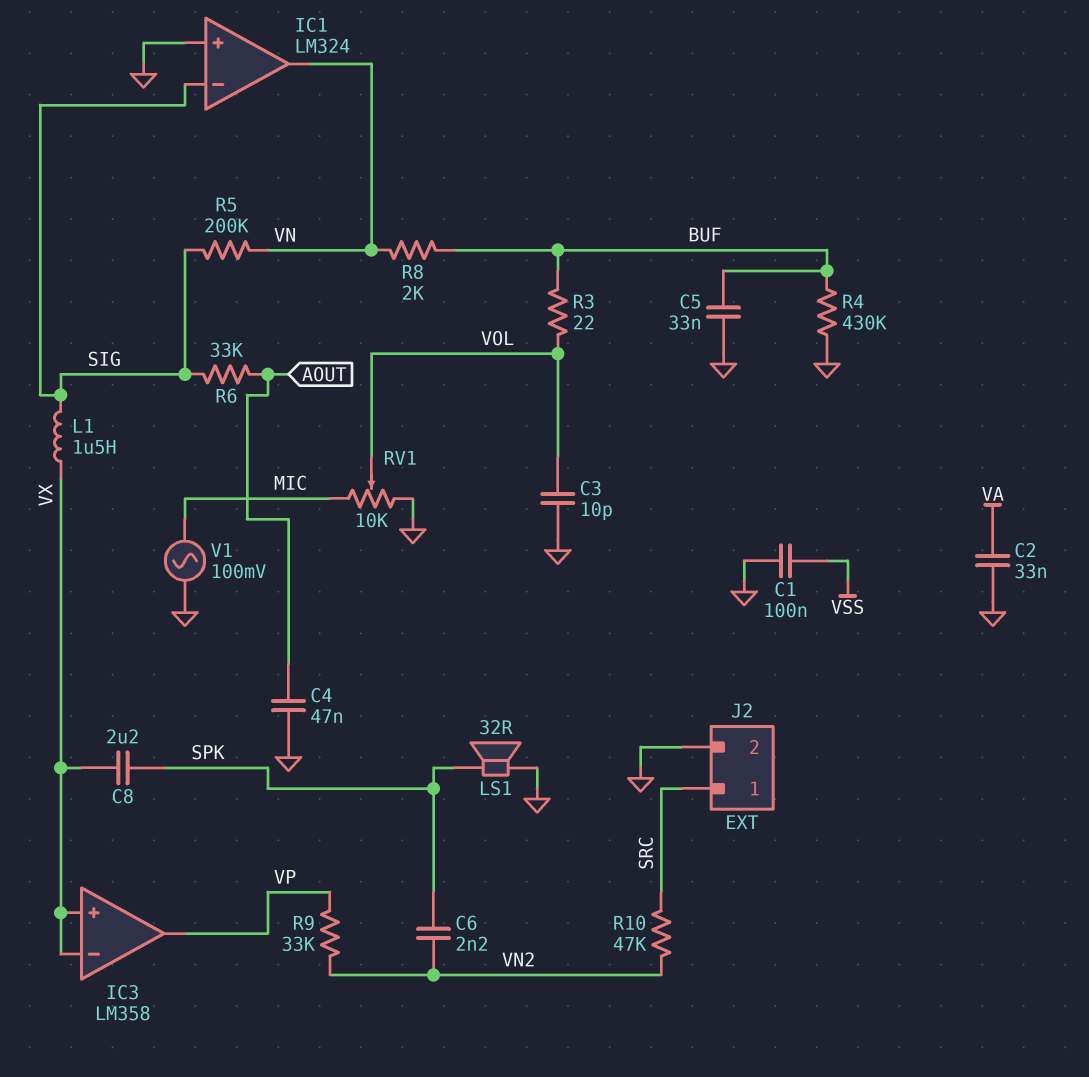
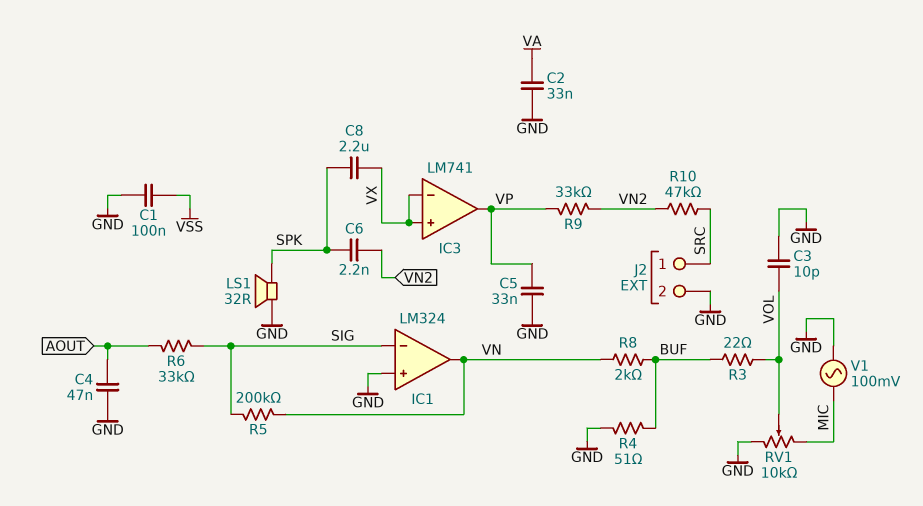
C5: 33nF (BUF, GND) -> 33nF (GND, VP)
IC3: LM358 -> LM741
L1: 1.5uH (SIG, VX) -> none
R4: 430k (BUF, GND) -> 51 (BUF, GND)

